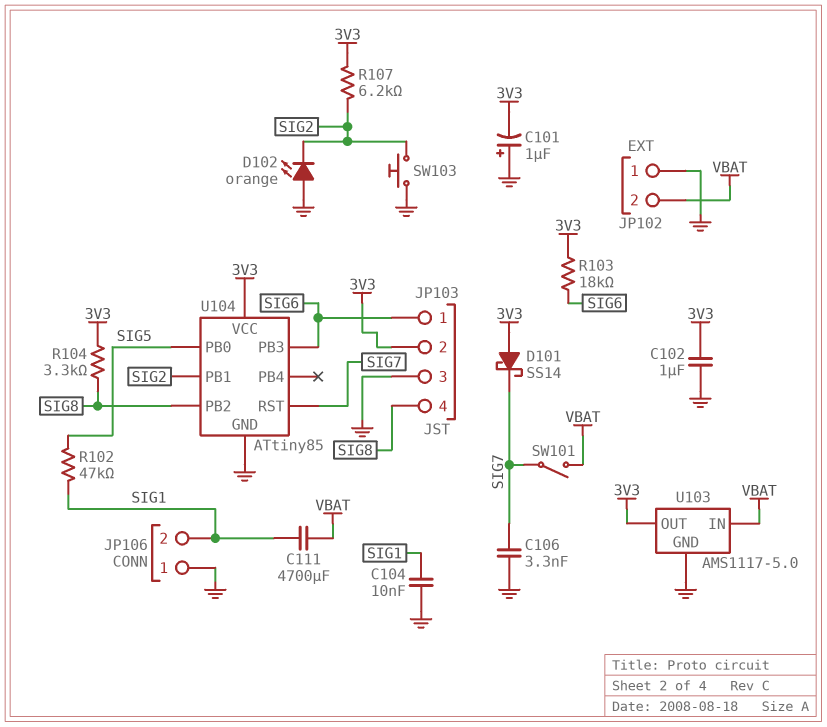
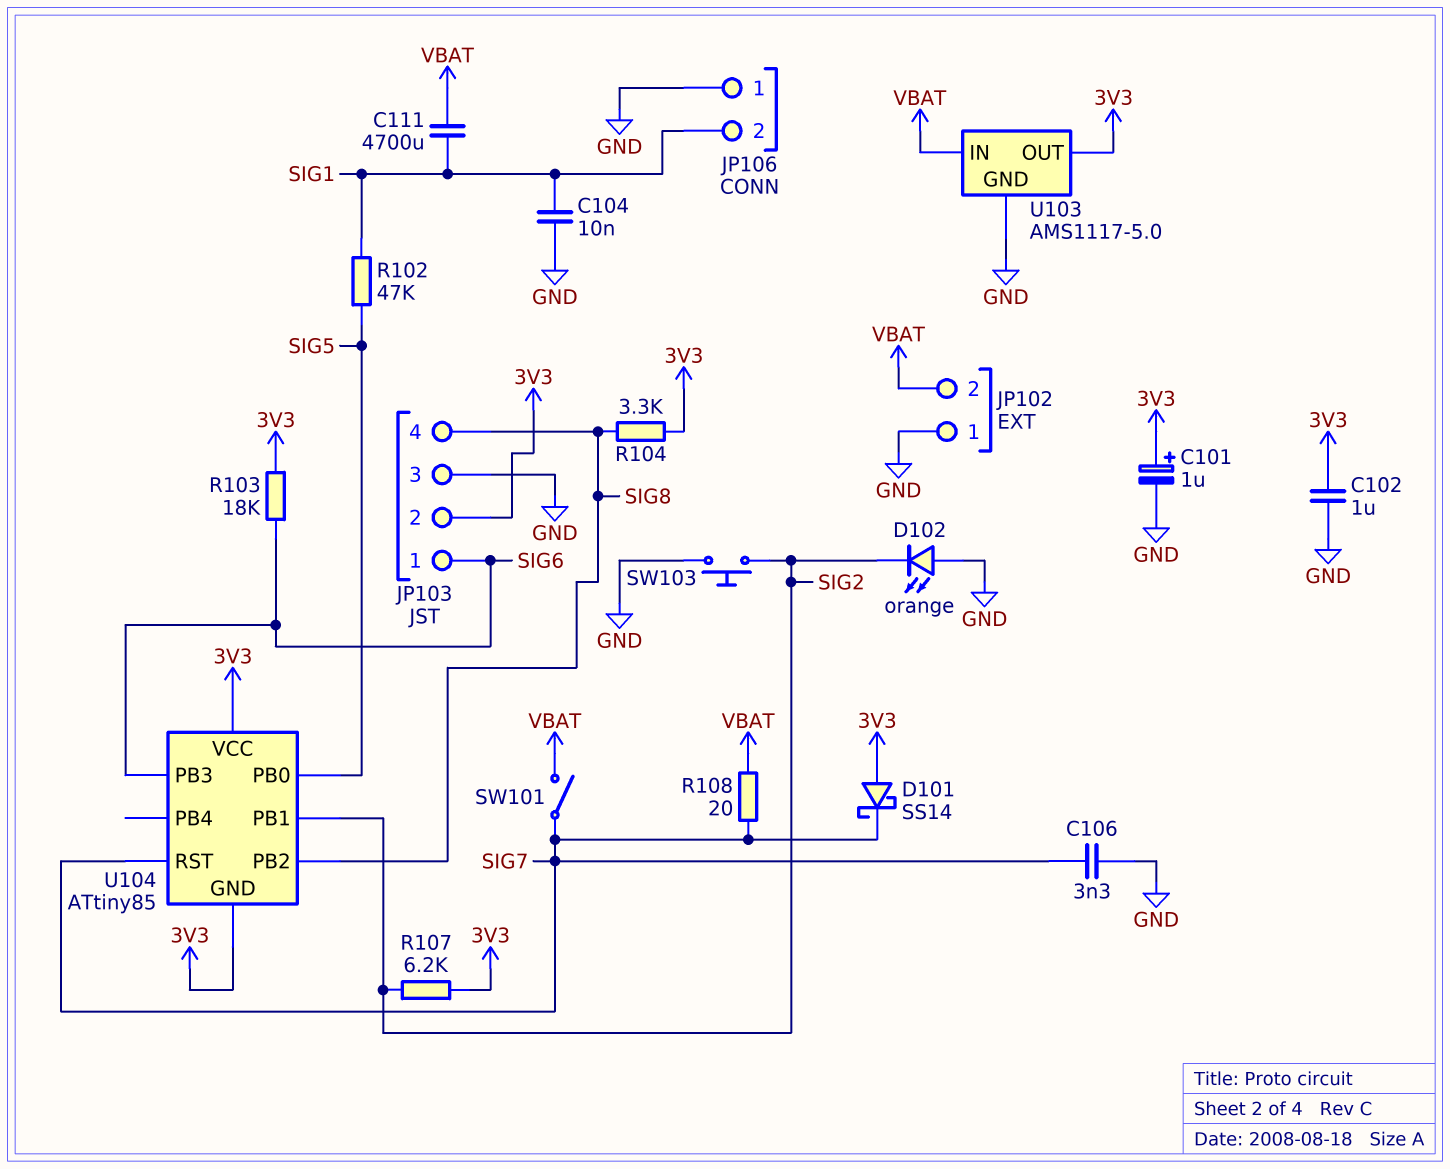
C101: 1uF (plus GND, minus 3V3) -> 1uF (plus 3V3, minus GND)
R108: none -> 20 (SIG7, VBAT)
U104 pin GND: GND -> 3V3

